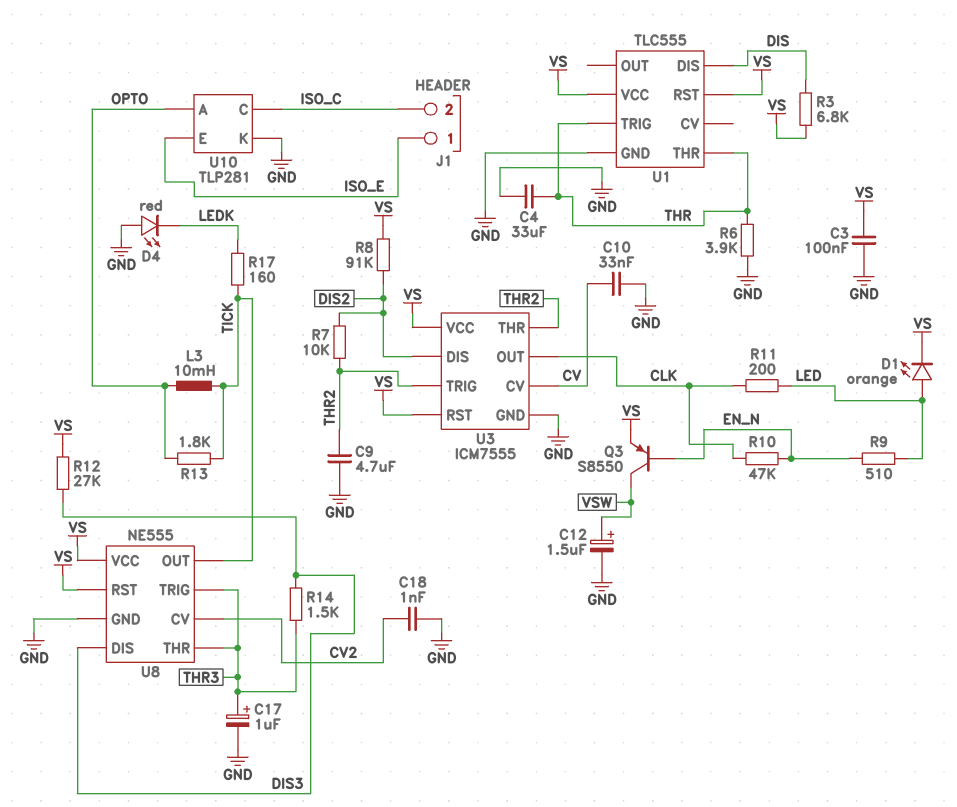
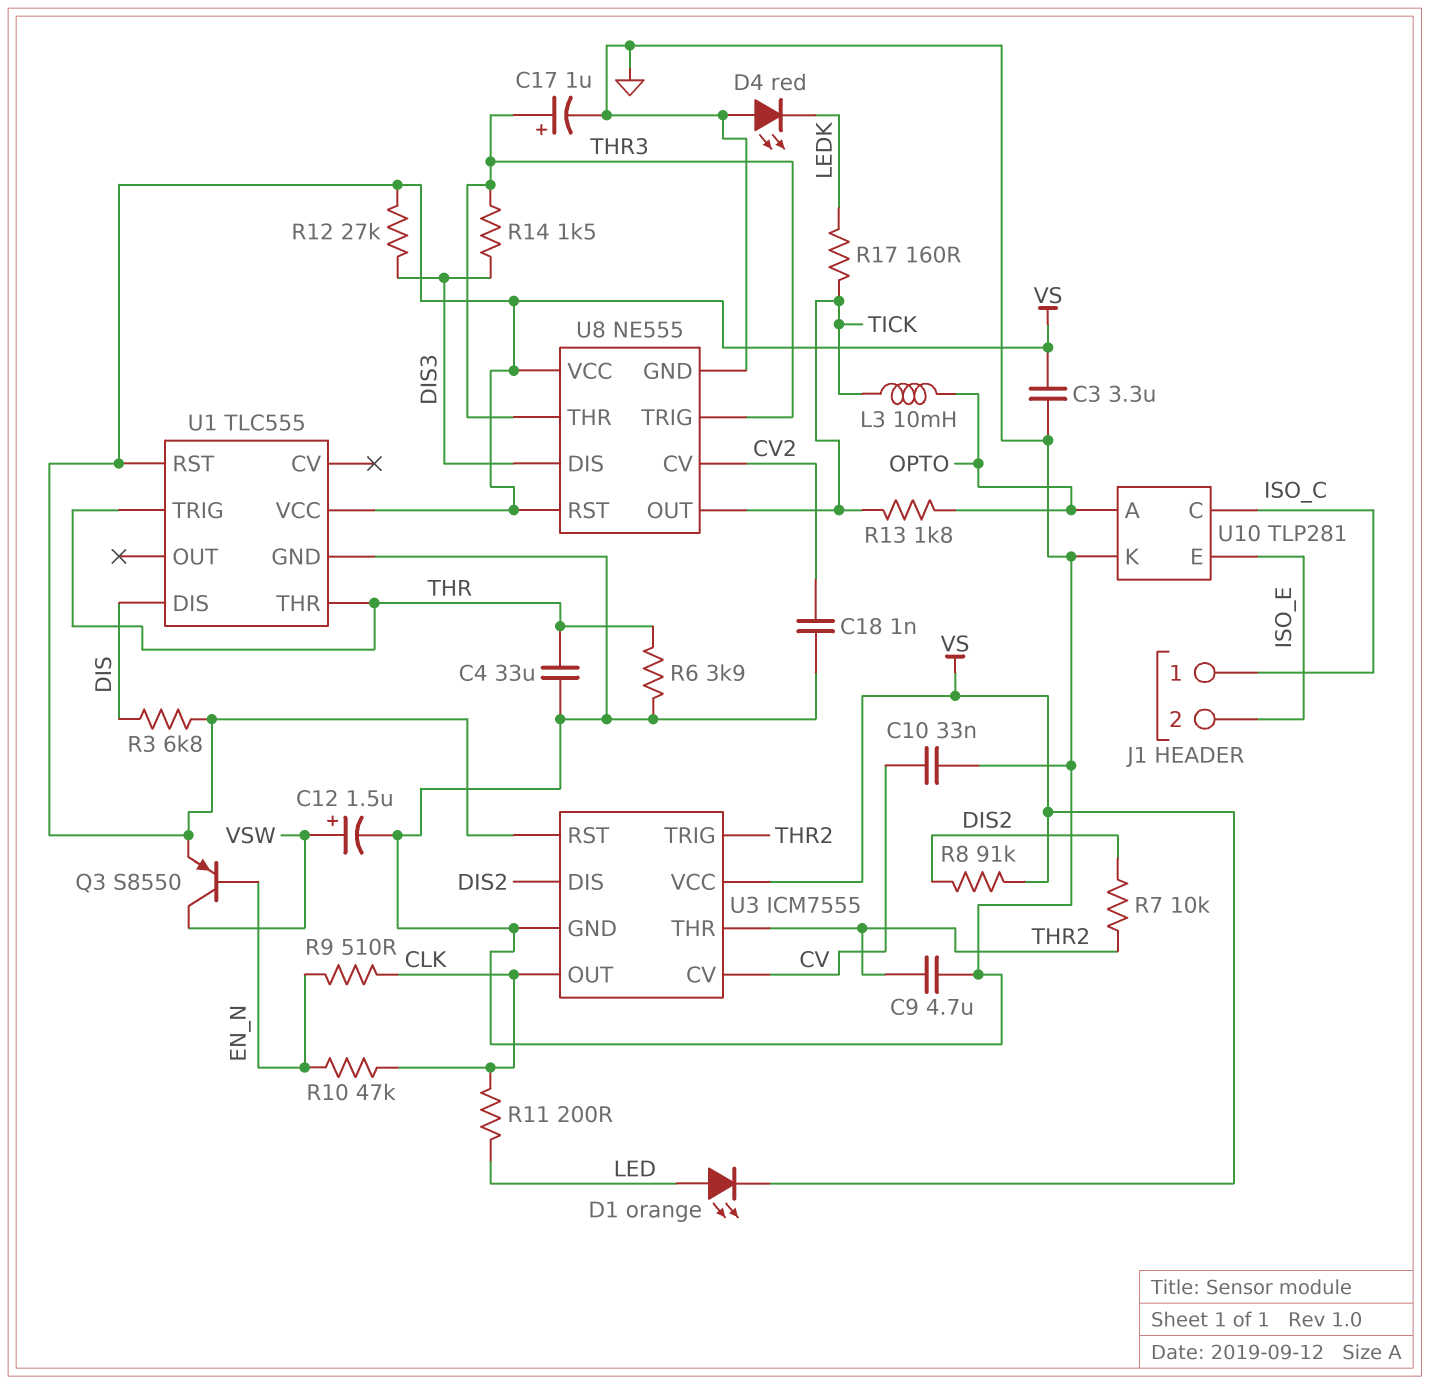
C3: 100nF (GND, VS) -> 3.3uF (GND, VS)
J1 pin 1: ISO_E -> ISO_C
J1 pin 2: ISO_C -> ISO_E
R9: 510 (EN_N, LED) -> 510 (CLK, EN_N)

